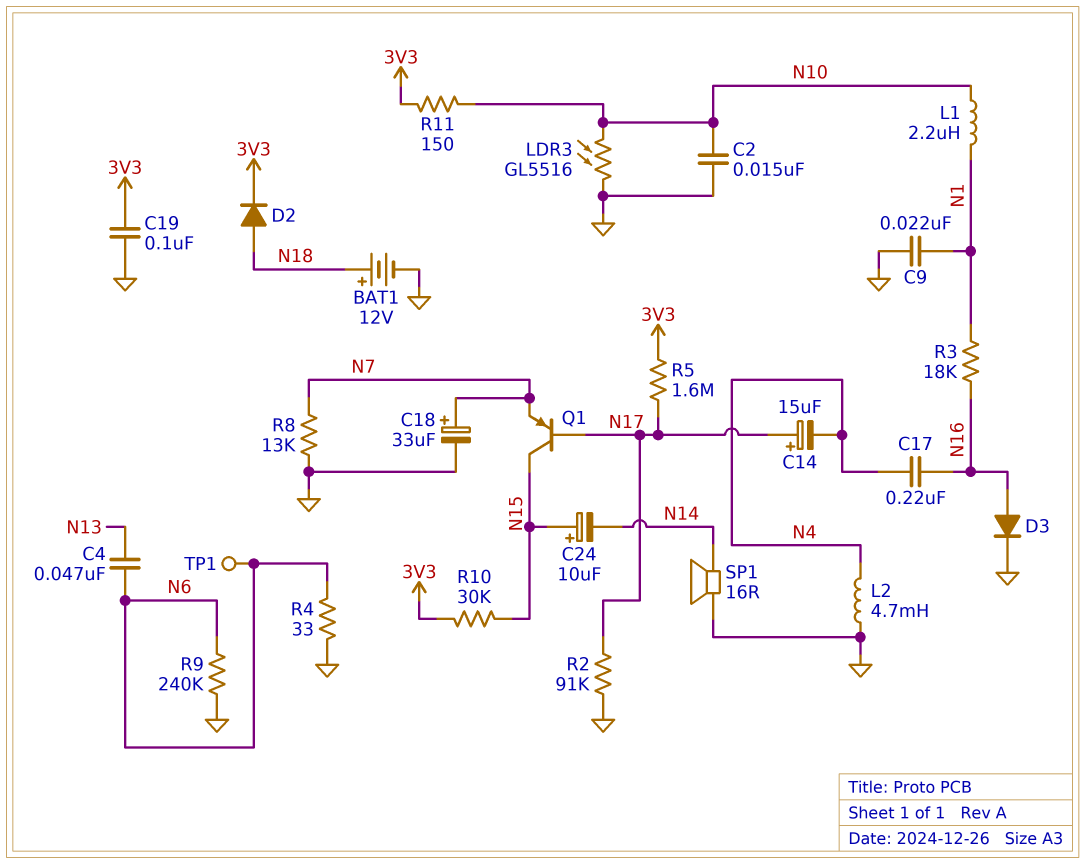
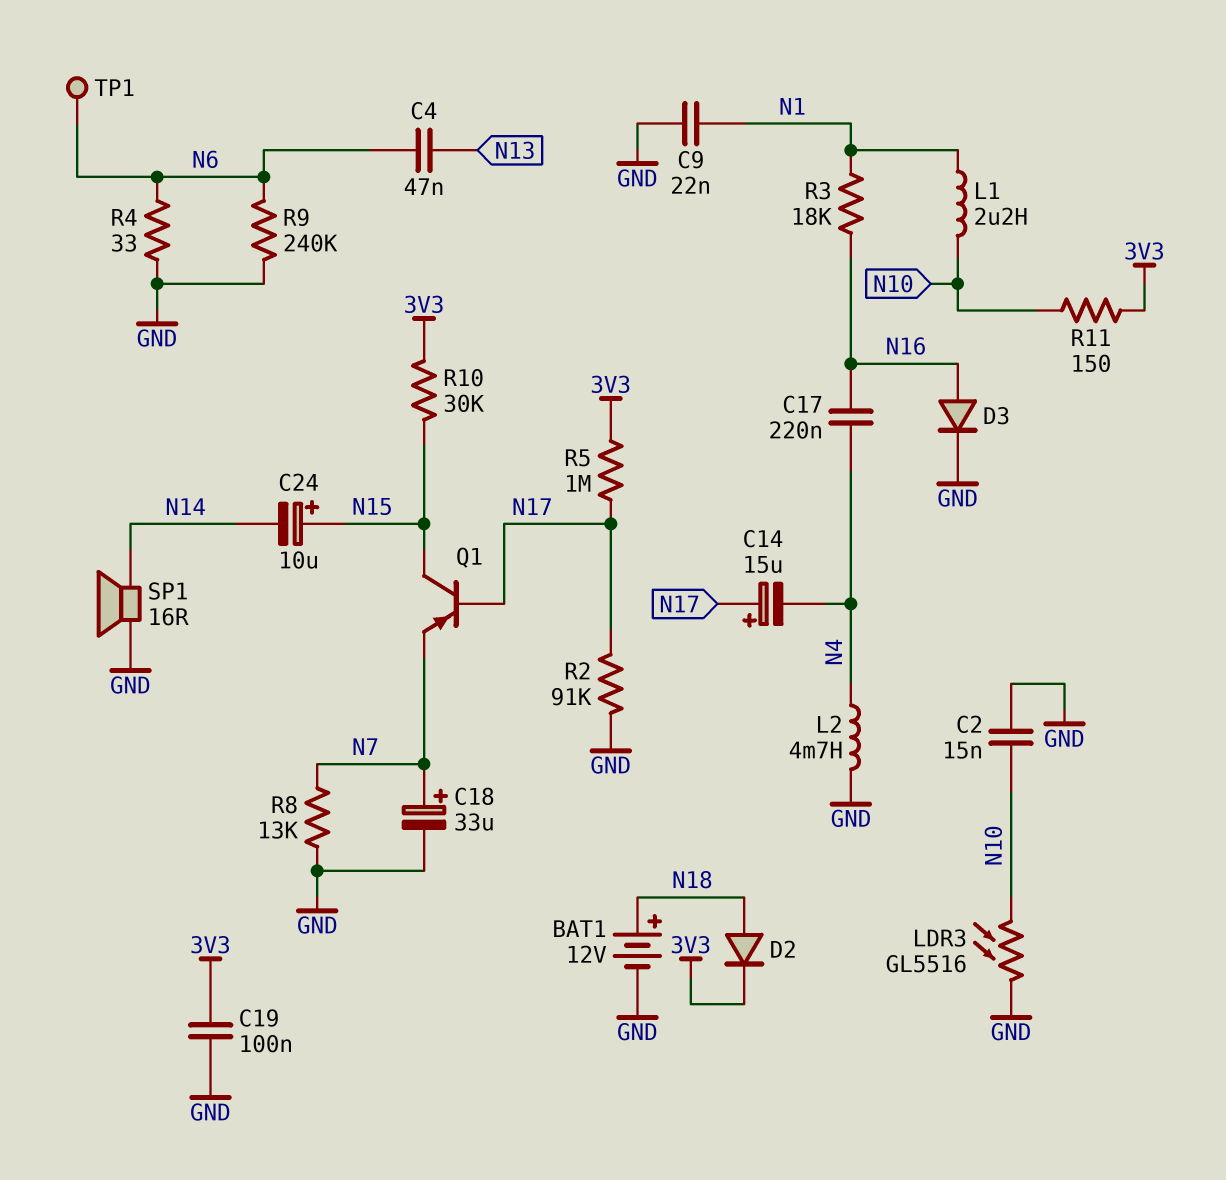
R5: 1.6M (3V3, N17) -> 1M (3V3, N17)

